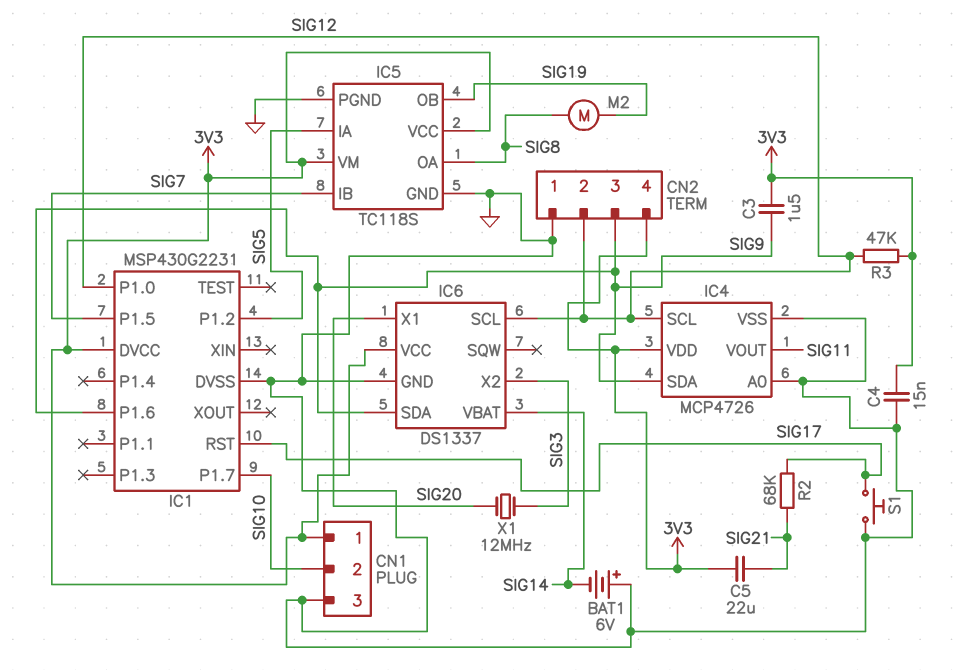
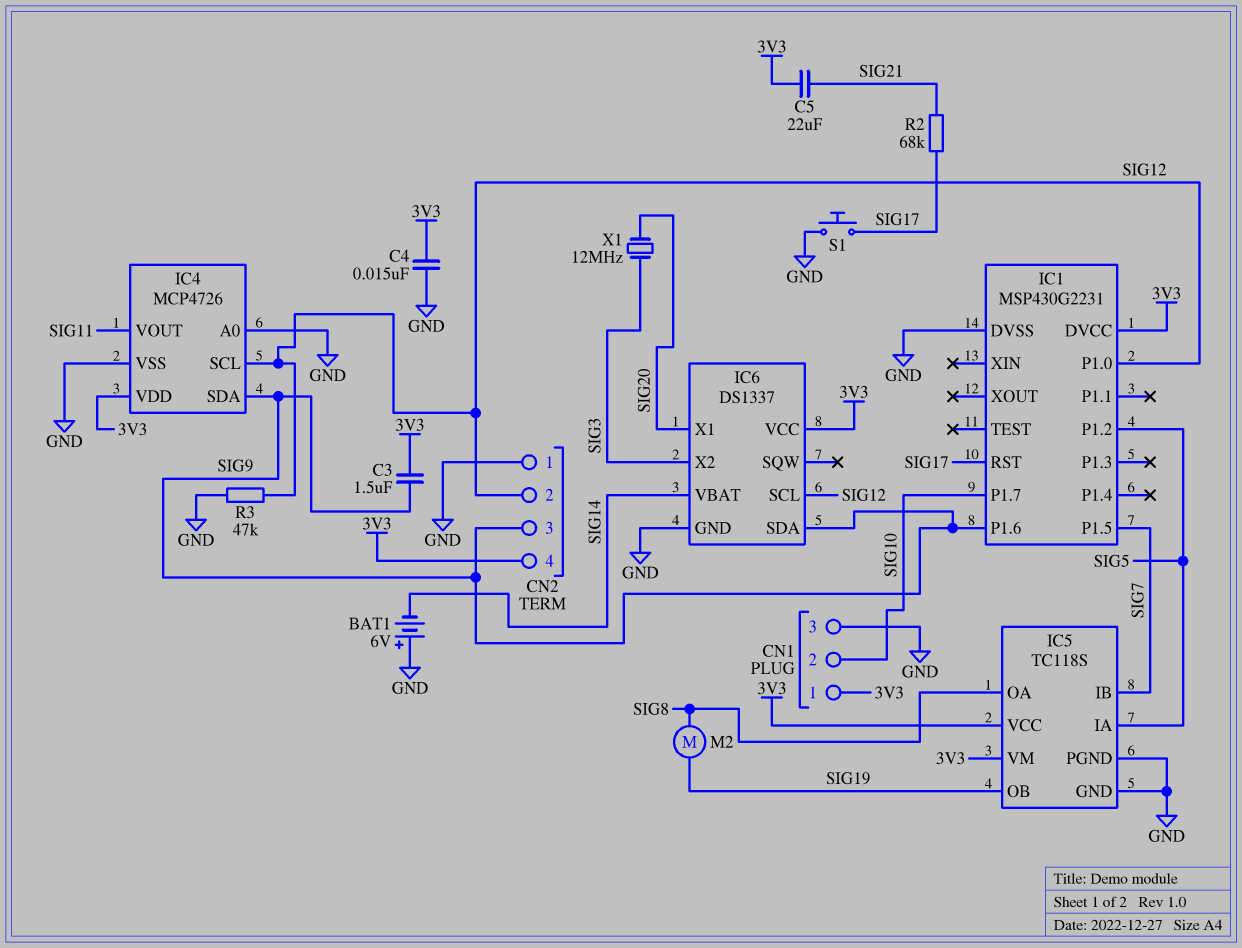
R3: 47k (3V3, SIG12) -> 47k (GND, SIG12)

